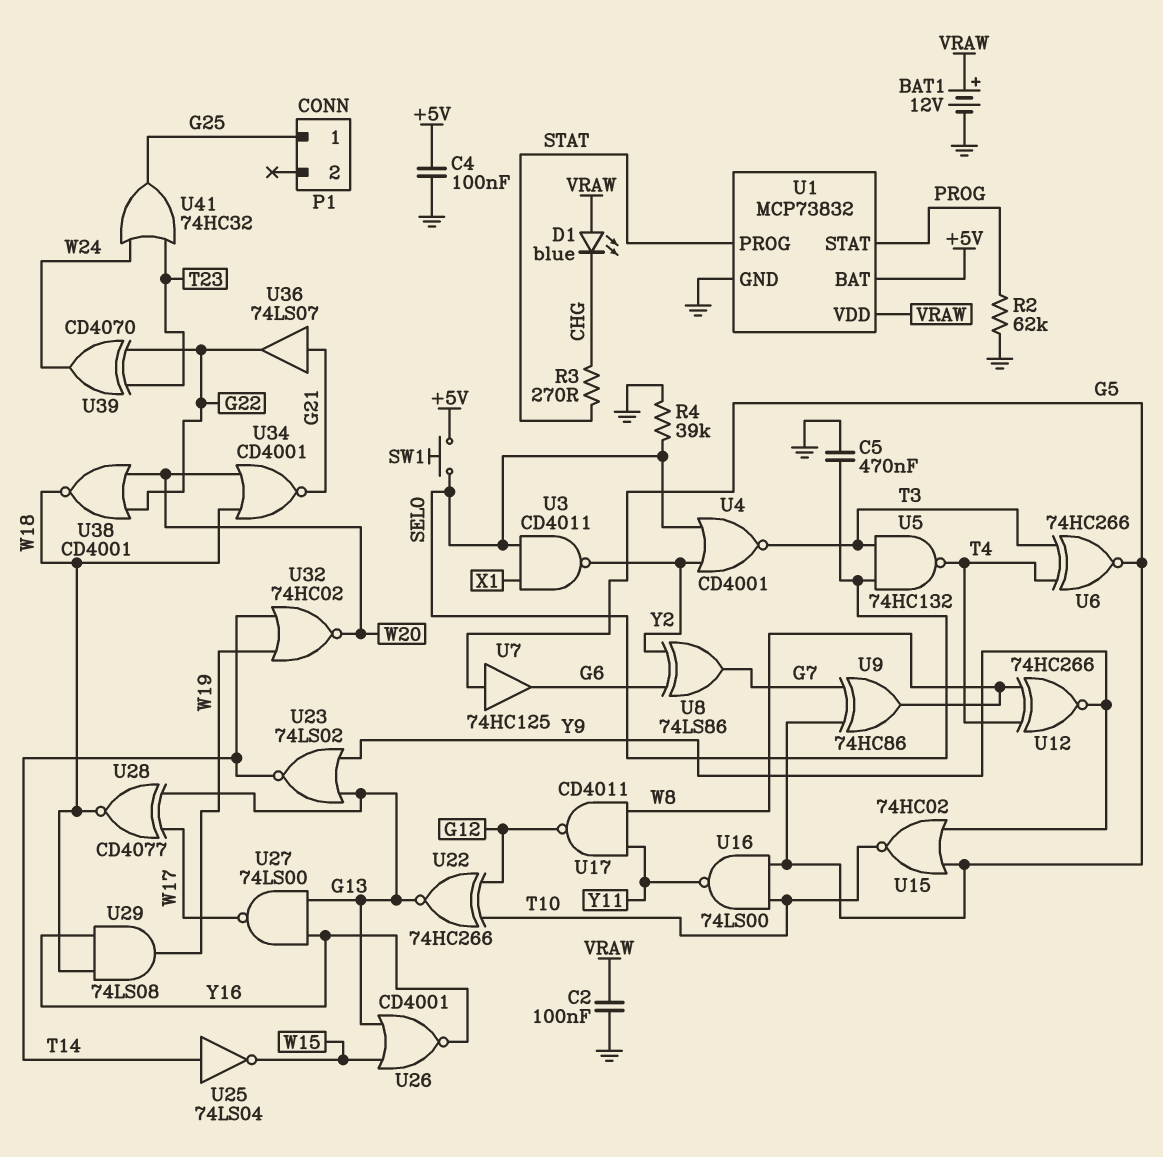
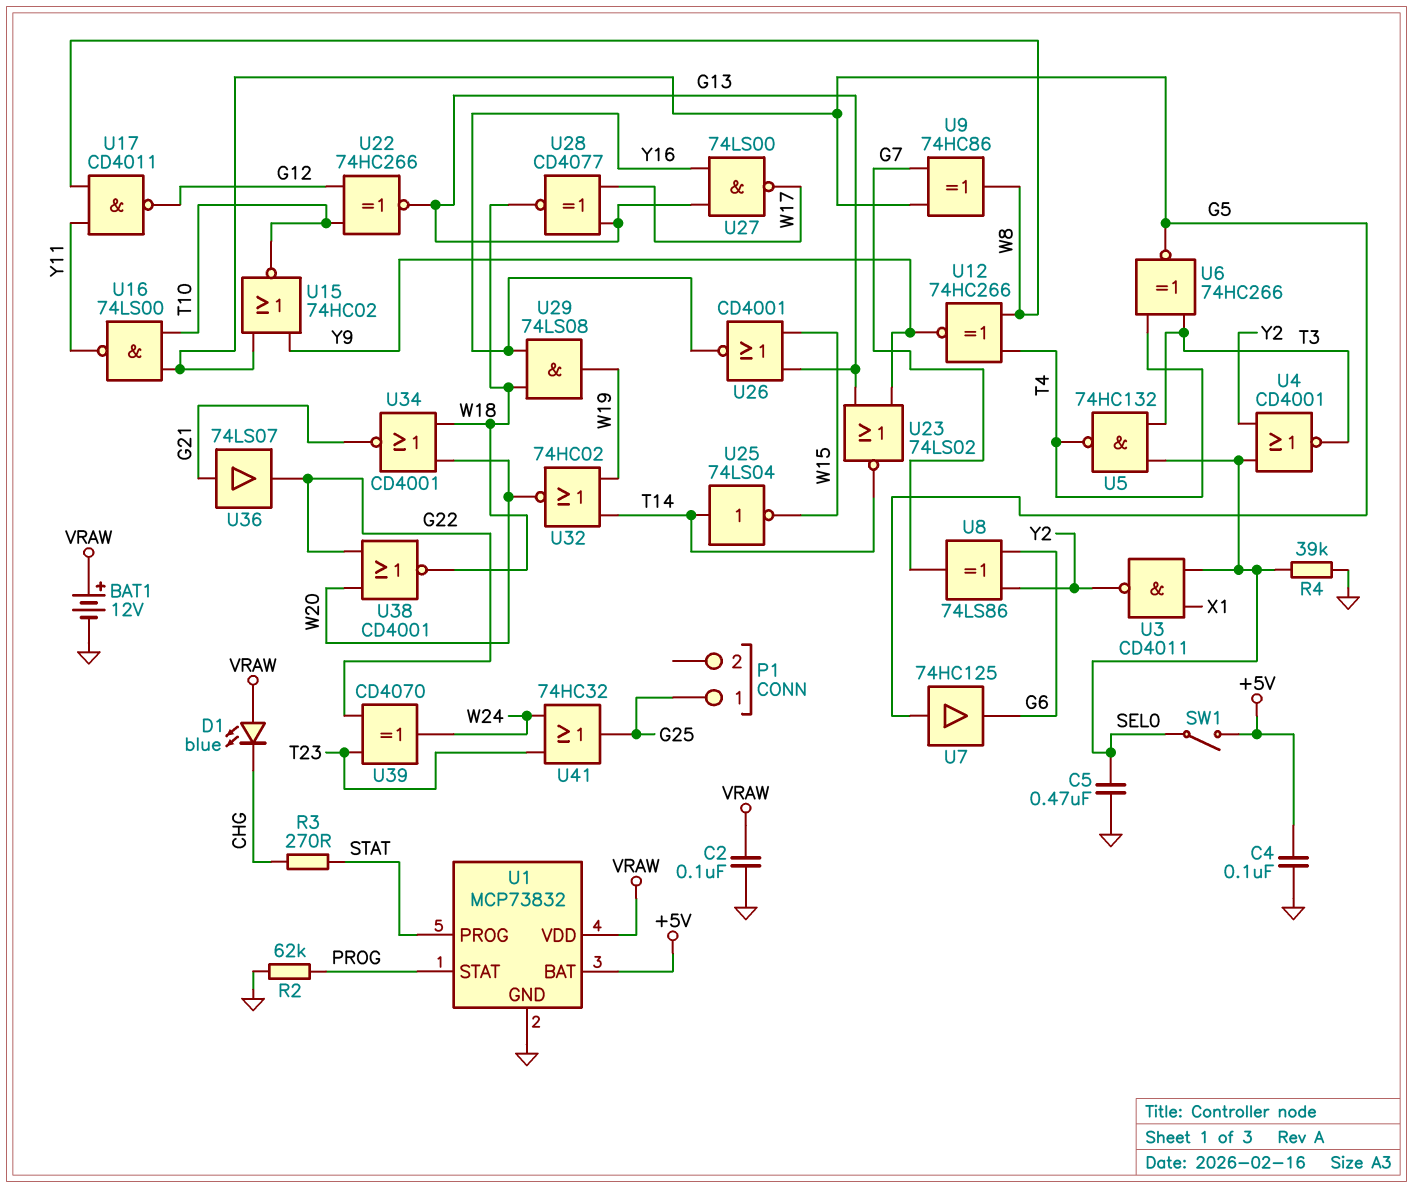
SW1: button (+5V, SEL0) -> switch (+5V, SEL0)

